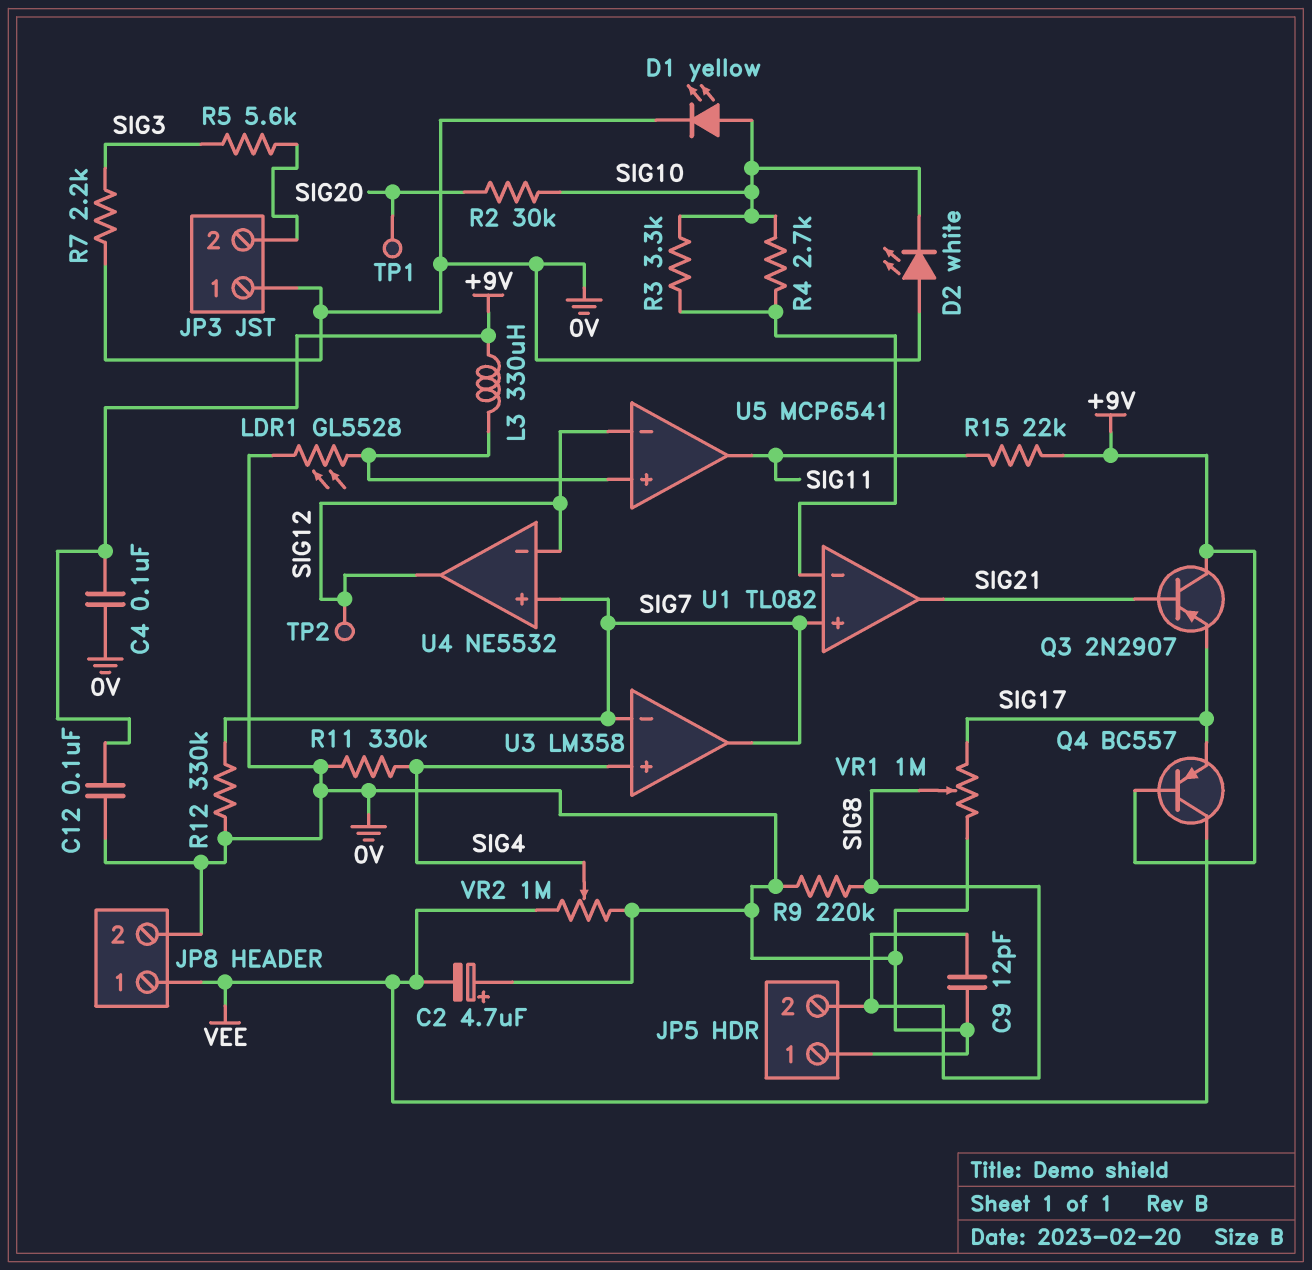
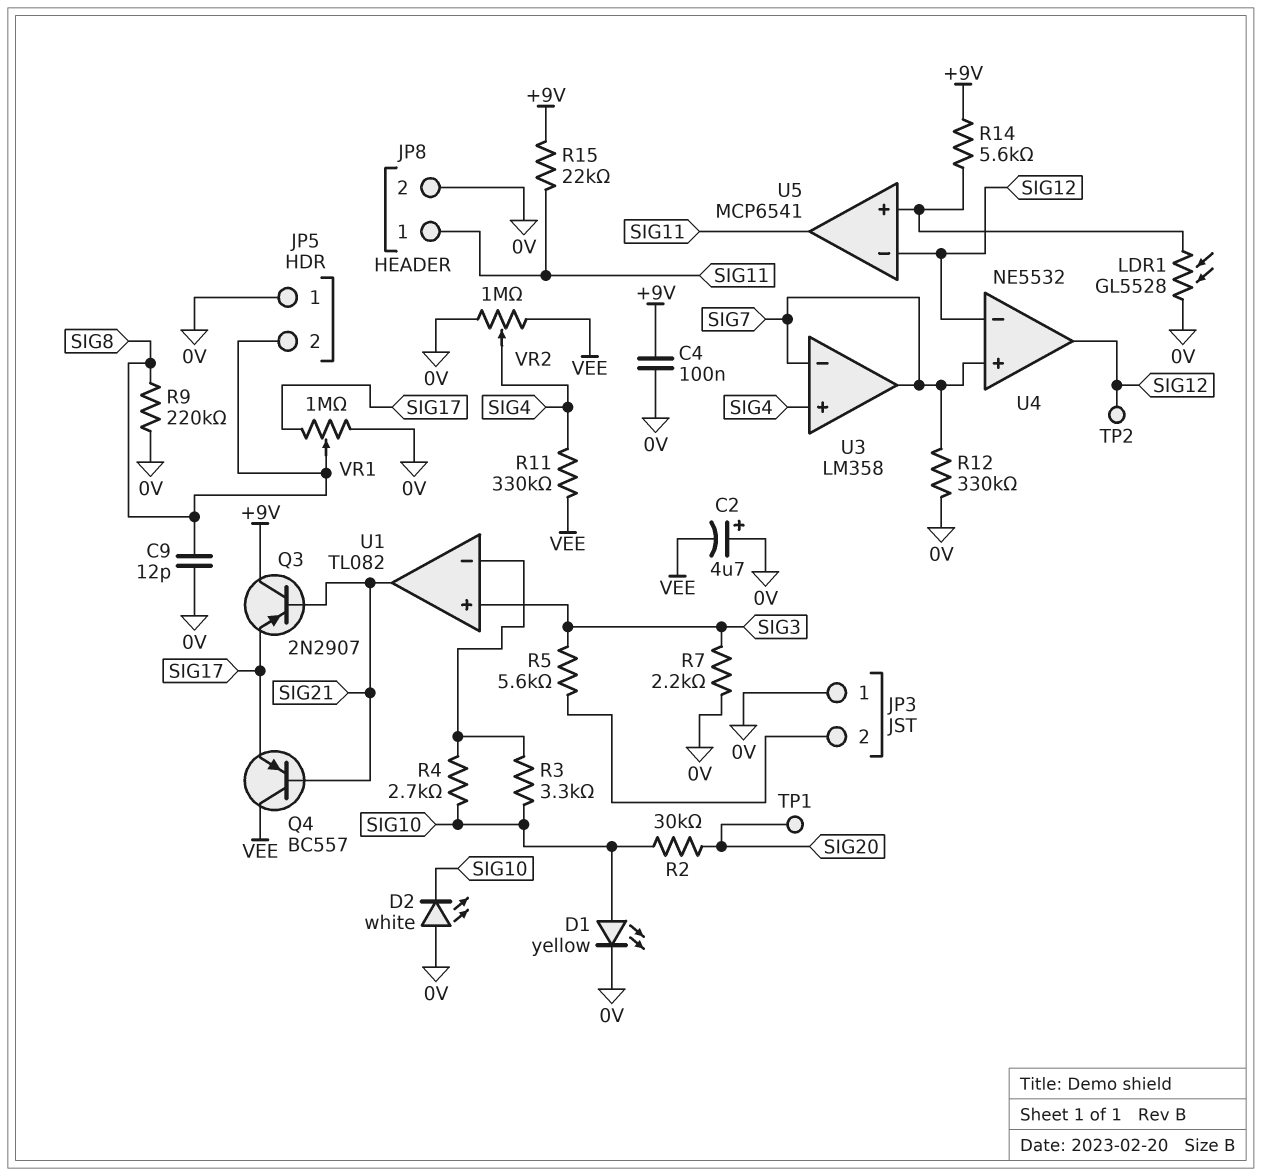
C12: 100nF (+9V, 0V) -> none
JP8 pin 1: VEE -> SIG11
L3: 330uH (+9V, U5/in+) -> none
Q4: PNP BC557 (B +9V, C VEE, E SIG17) -> PNP BC557 (B SIG21, C VEE, E SIG17)
R11: 330k (0V, SIG4) -> 330k (SIG4, VEE)
R14: none -> 5.6k (+9V, U5/in+)
U1 pin in+: SIG7 -> SIG3

